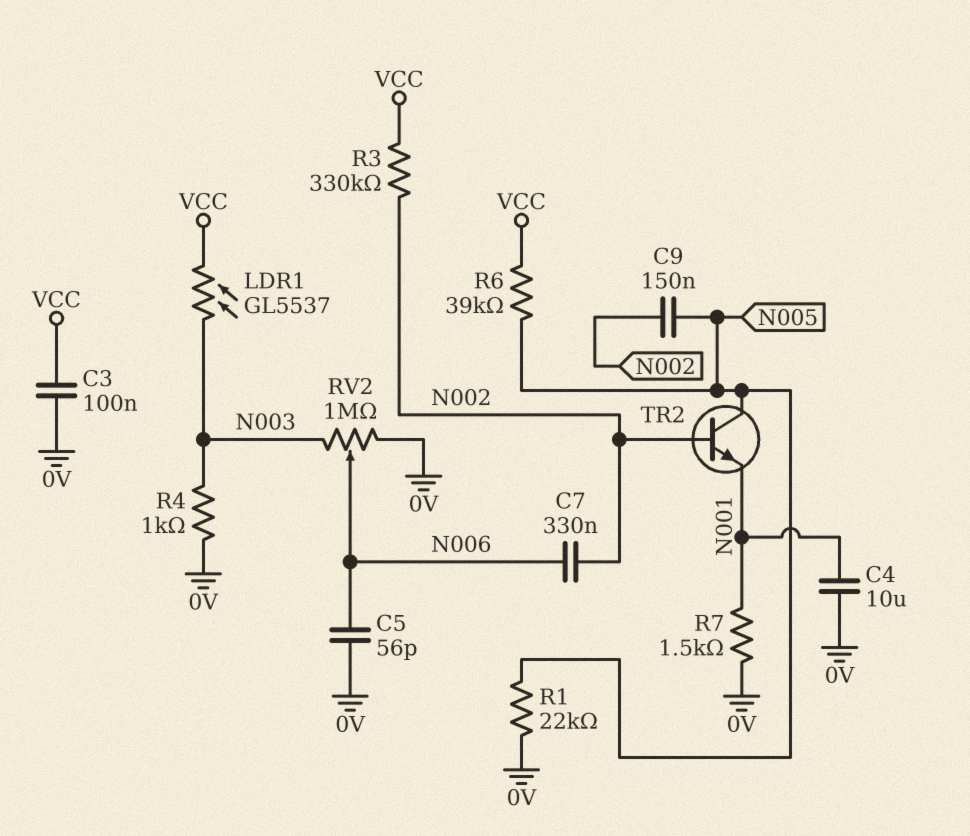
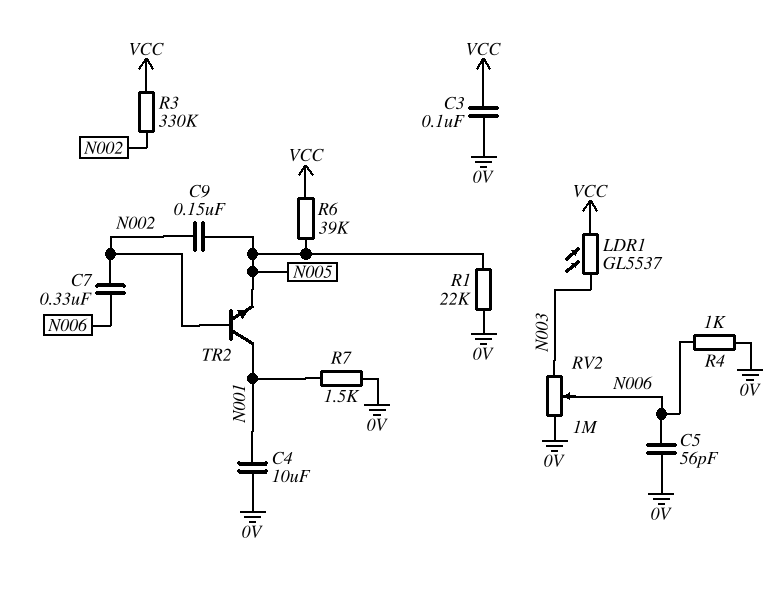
R4: 1k (0V, N003) -> 1k (0V, N006)
TR2: NPN (B N002, C N005, E N001) -> NPN (B N002, C N001, E N005)

